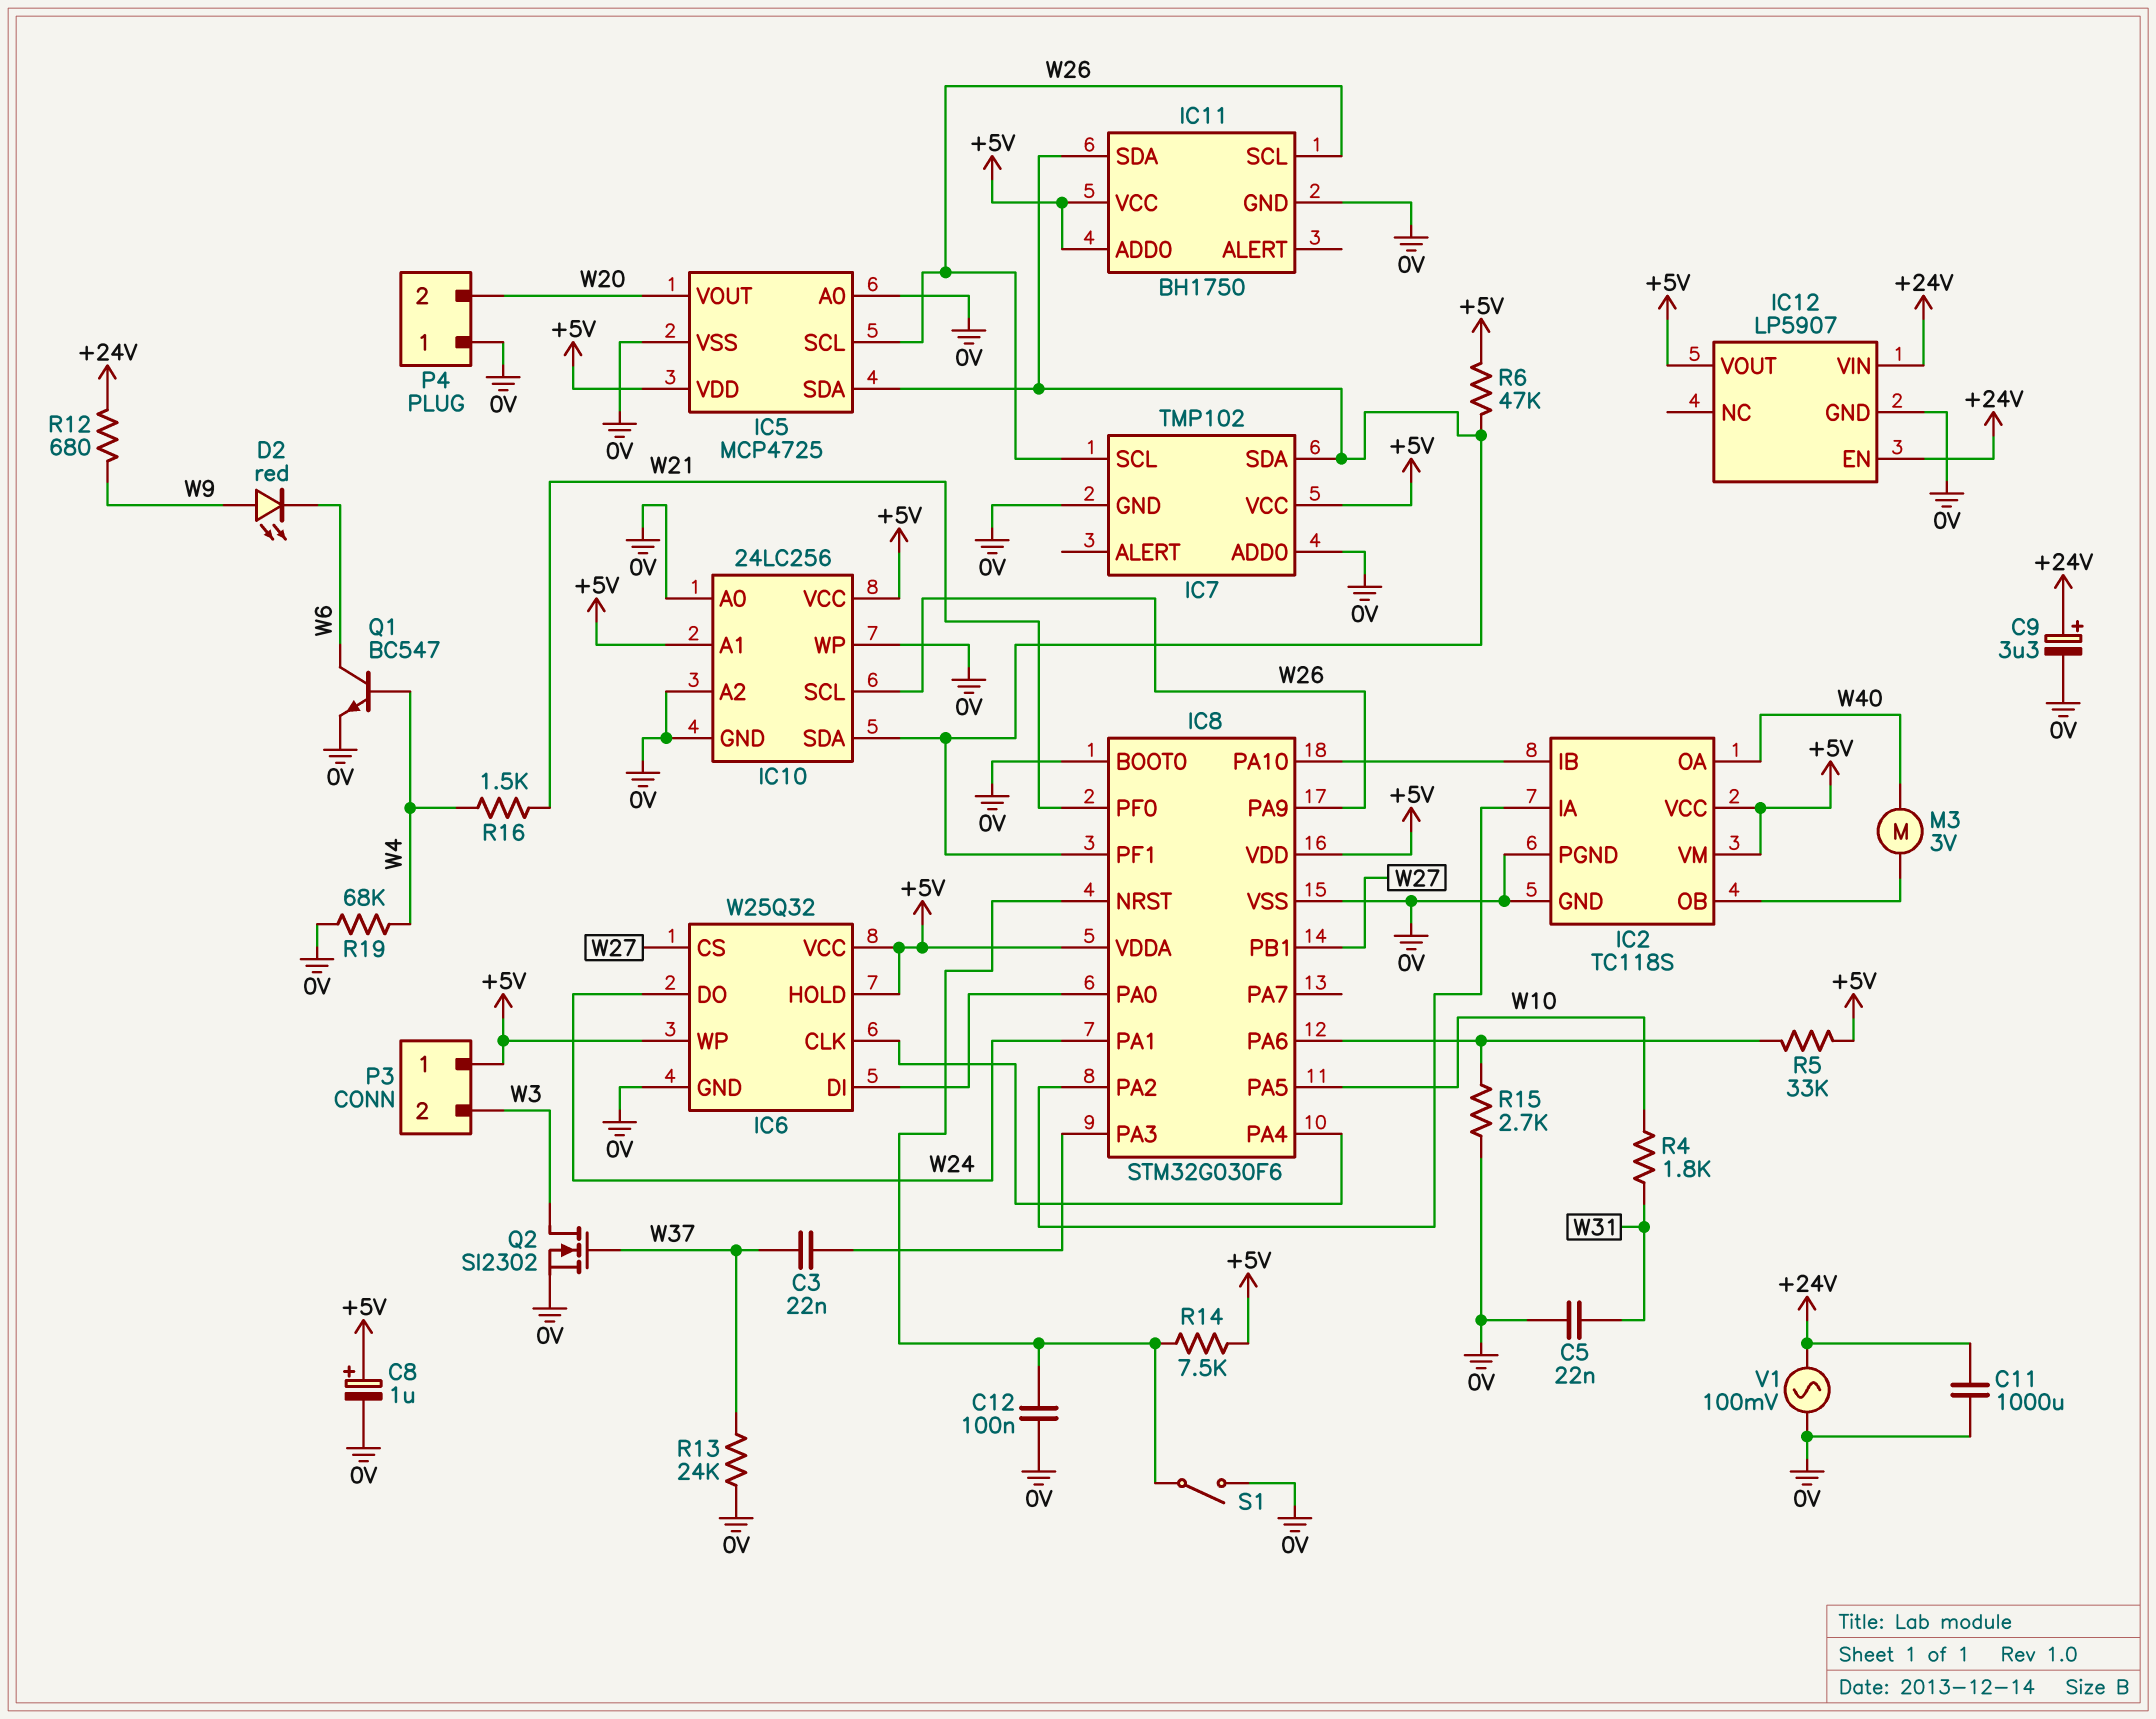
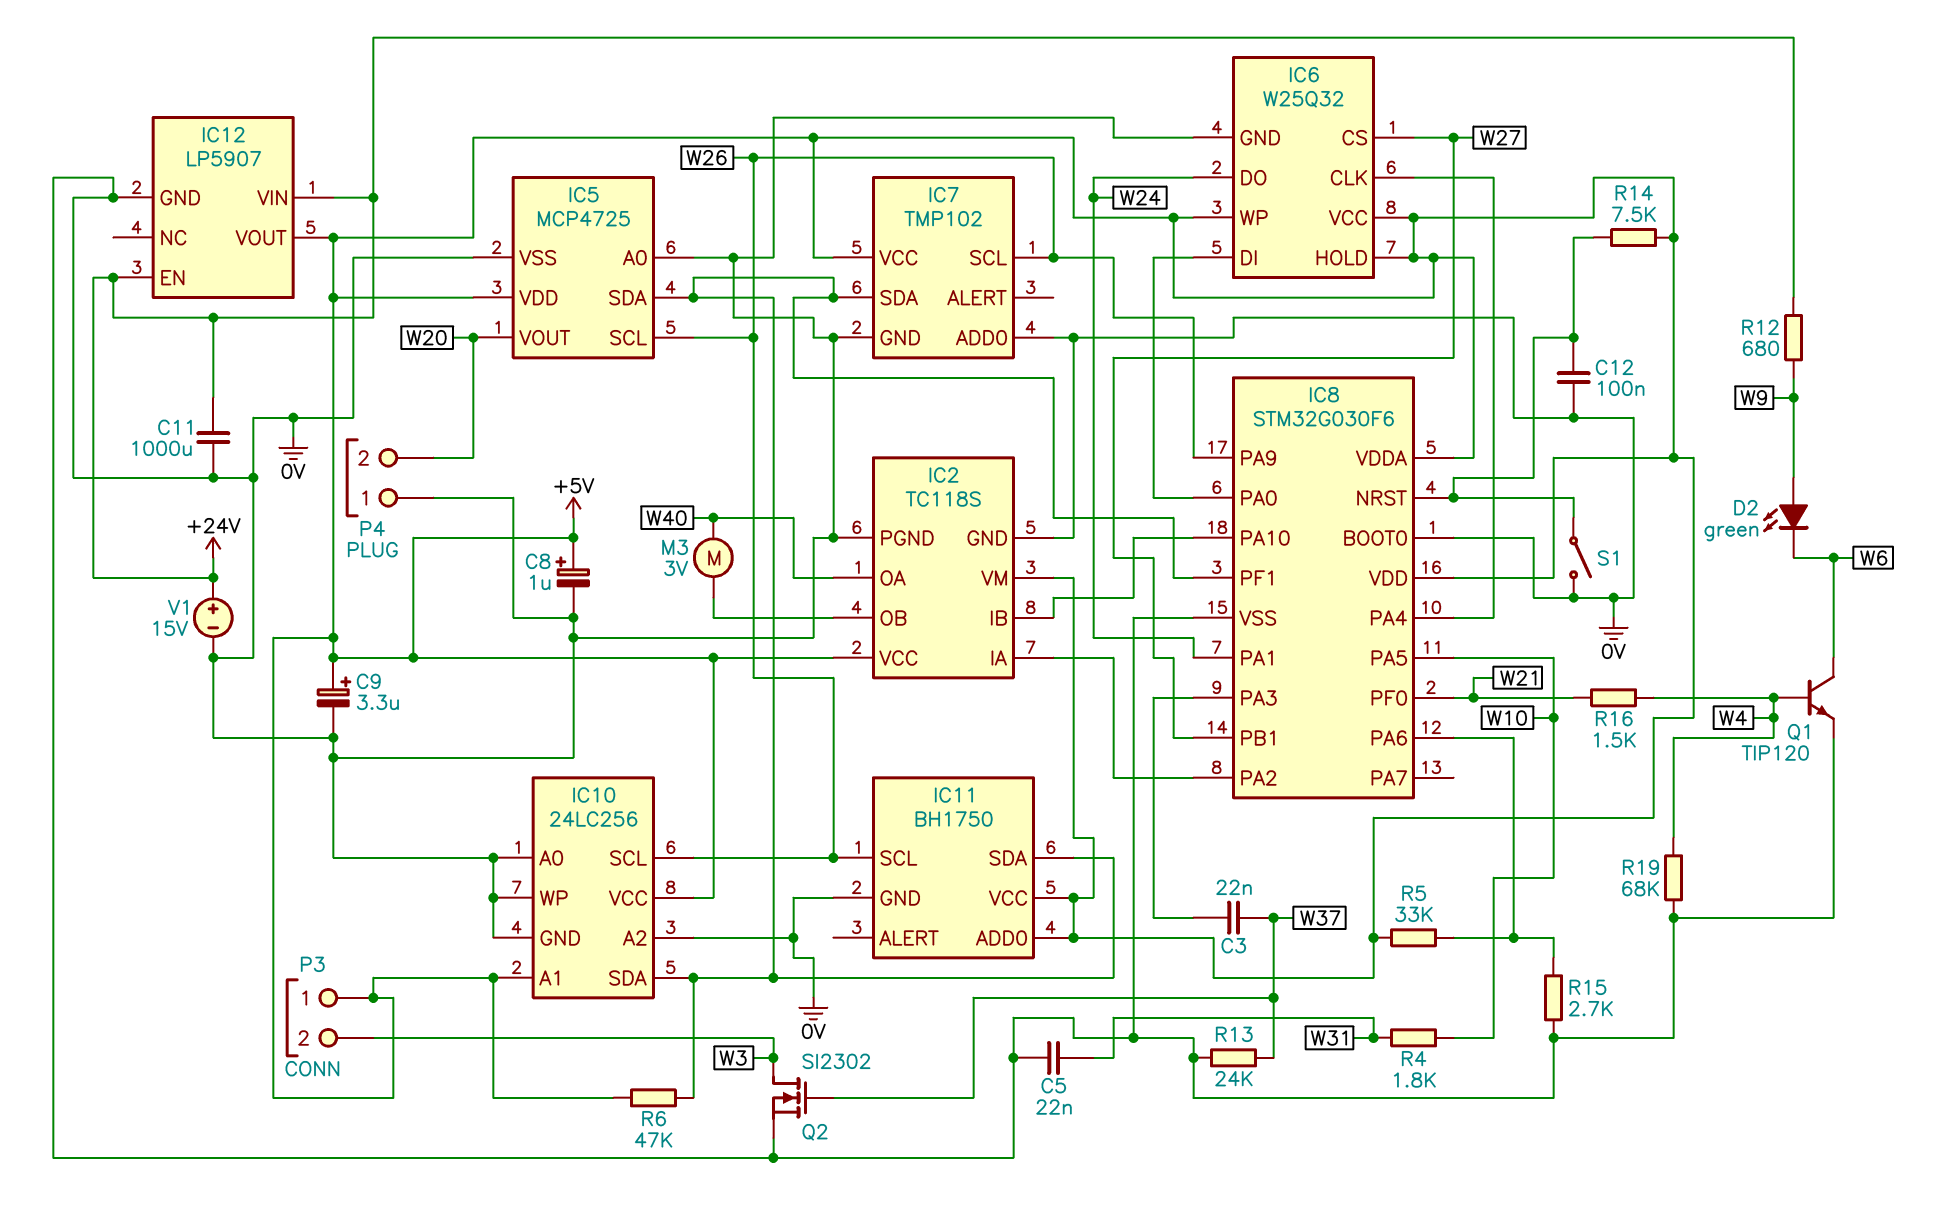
C9: 3.3uF (plus +24V, minus 0V) -> 3.3uF (plus +5V, minus 0V)
D2: LED red (A W9, K W6) -> LED green (A W9, K W6)
Q1: NPN BC547 (B W4, C W6, E 0V) -> NPN TIP120 (B W4, C W6, E 0V)
V1: AC 100mV (+24V, 0V) -> 15V (plus +24V, minus 0V)

